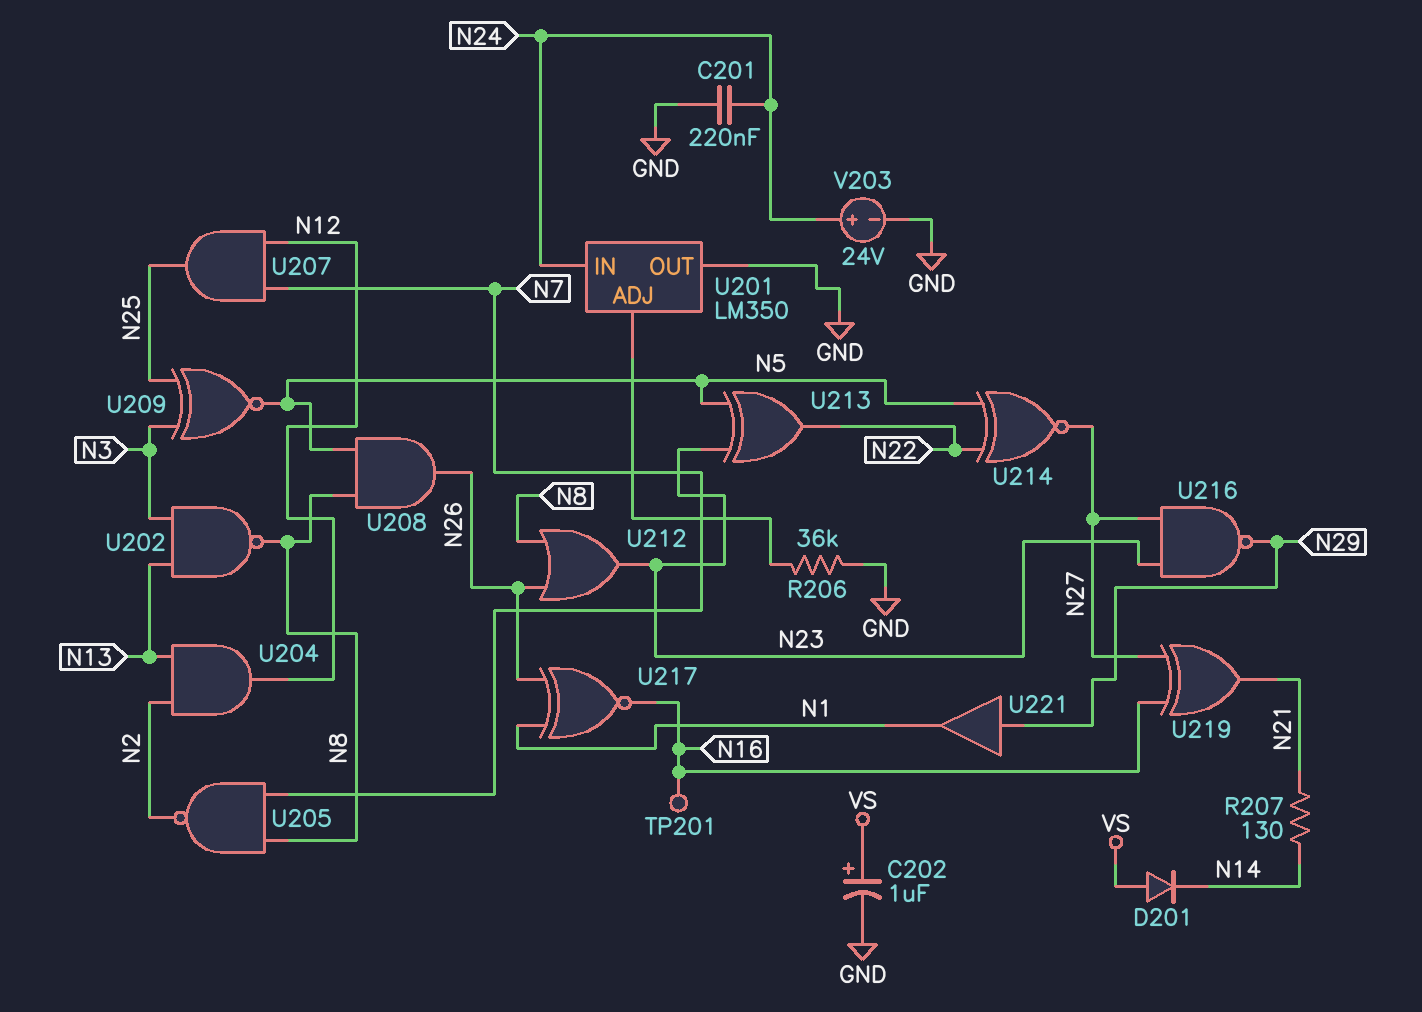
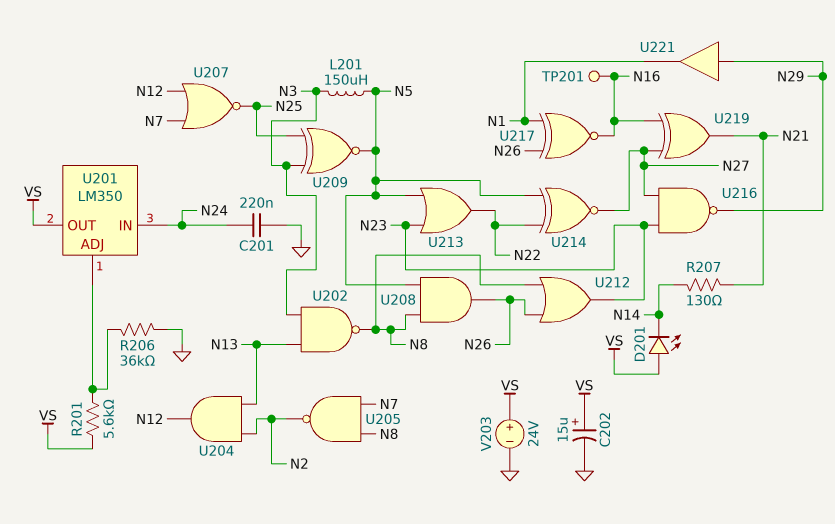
C202: 1uF (plus VS, minus GND) -> 15uF (plus VS, minus GND)
D201: diode (A VS, K N14) -> LED (A VS, K N14)
L201: none -> 150uH (N3, N5)
R201: none -> 5.6k (U201/ADJ, VS)
U201 pin OUT: GND -> VS
U207: AND (in N7, in N12, out N25) -> NOR (in N7, in N12, out N25)
U213: XOR (in N5, in N23, out N22) -> OR (in N5, in N23, out N22)
V203: 24V (plus N24, minus GND) -> 24V (plus VS, minus GND)

